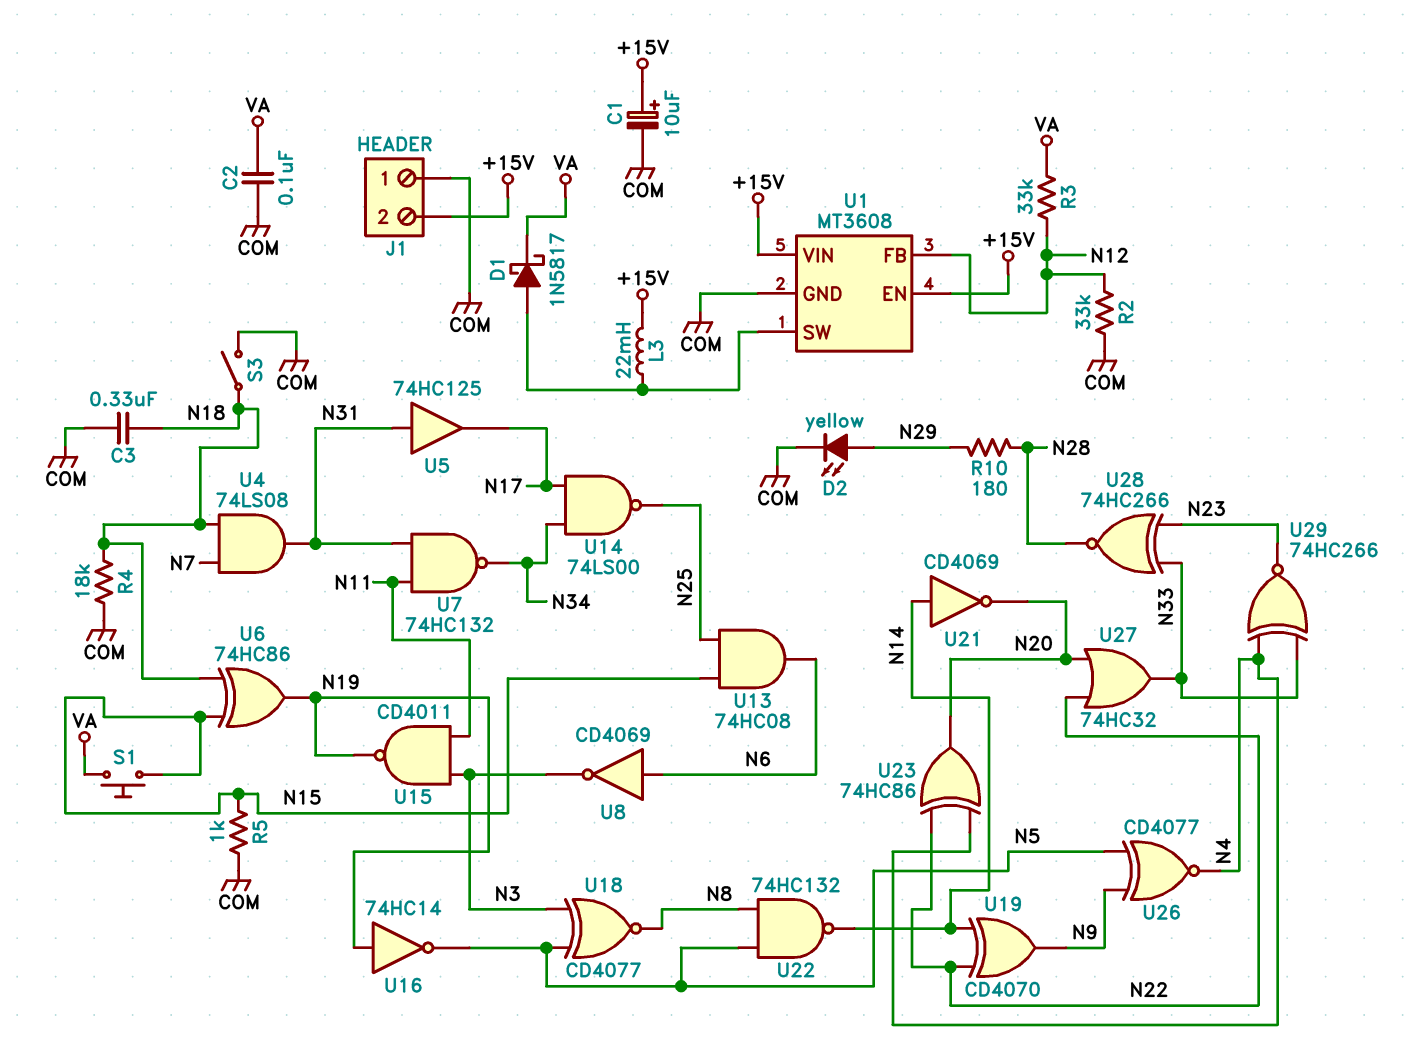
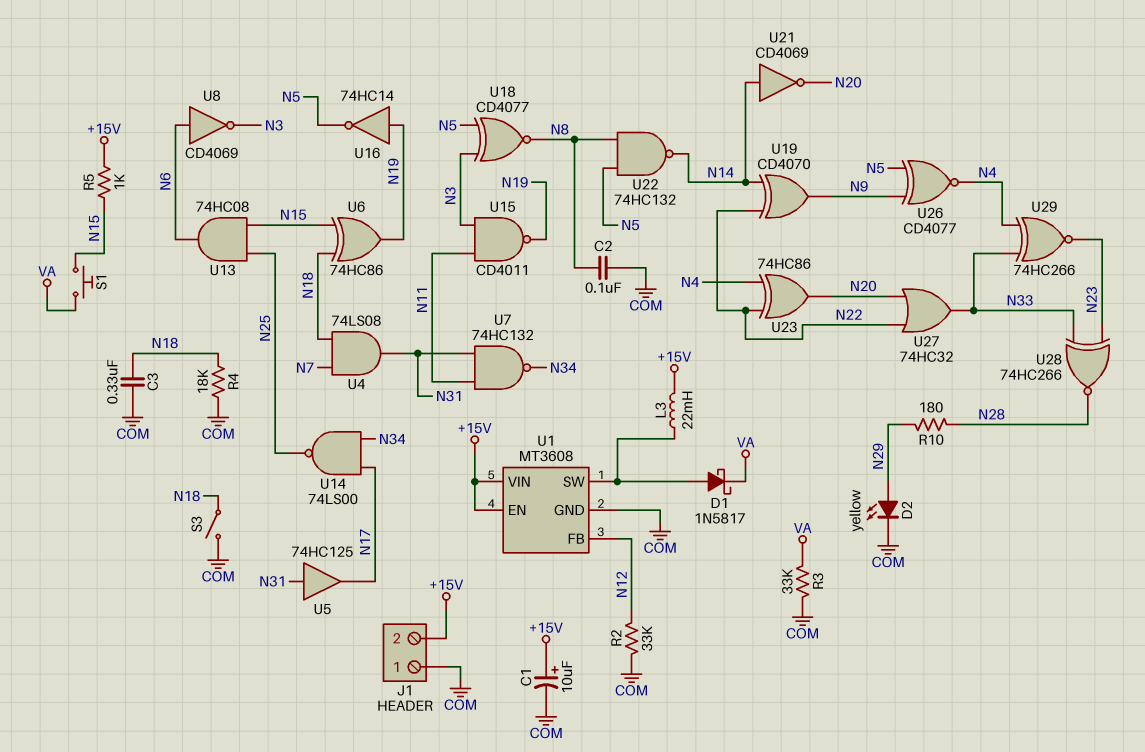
C2: 100nF (COM, VA) -> 100nF (COM, N8)
R3: 33k (N12, VA) -> 33k (COM, VA)
R5: 1k (COM, N15) -> 1k (+15V, N15)

